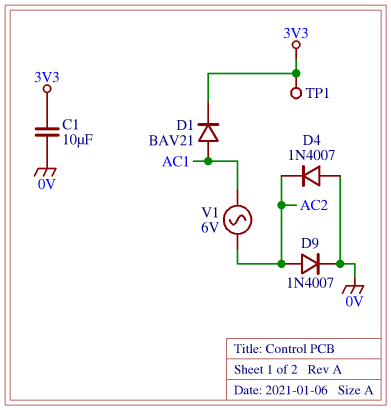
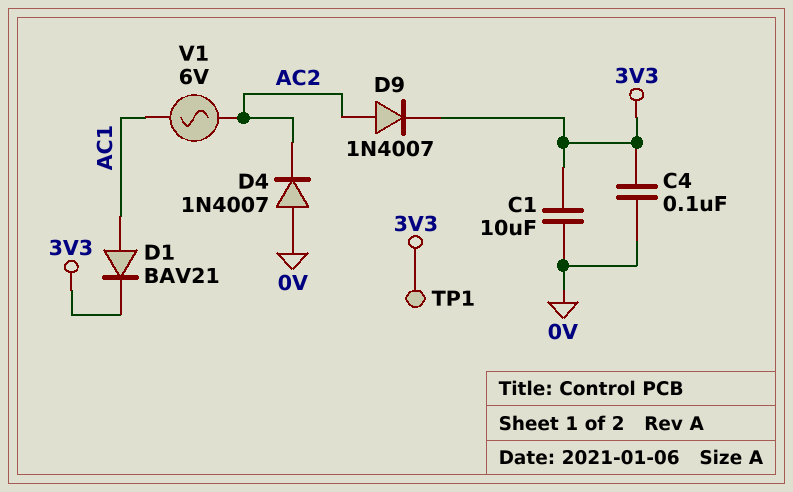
C4: none -> 100nF (0V, 3V3)
D9: diode 1N4007 (A AC2, K 0V) -> diode 1N4007 (A AC2, K 3V3)

